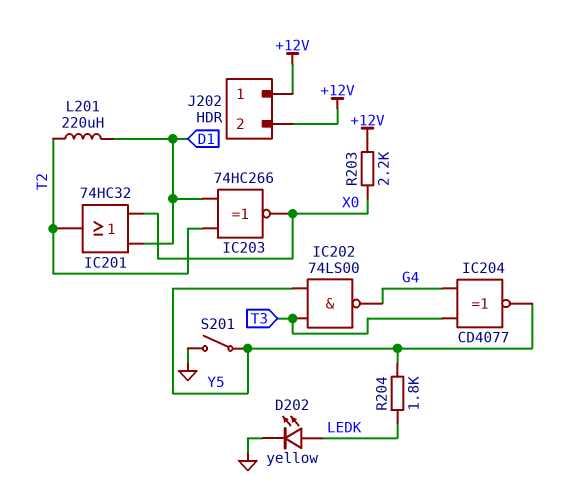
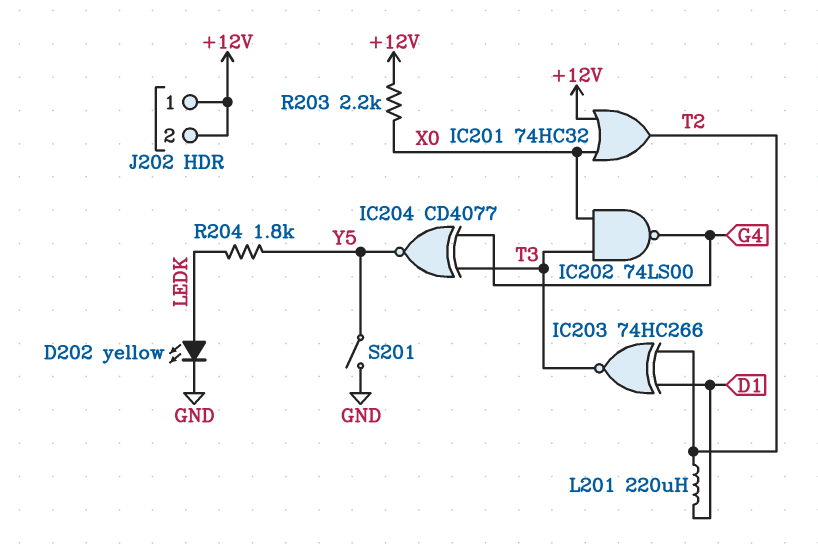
IC201: OR 74HC32 (in D1, in X0, out T2) -> OR 74HC32 (in +12V, in X0, out T2)
IC202: NAND 74LS00 (in T3, in Y5, out G4) -> NAND 74LS00 (in T3, in X0, out G4)
IC203: XNOR 74HC266 (in D1, in T2, out X0) -> XNOR 74HC266 (in D1, in T2, out T3)

